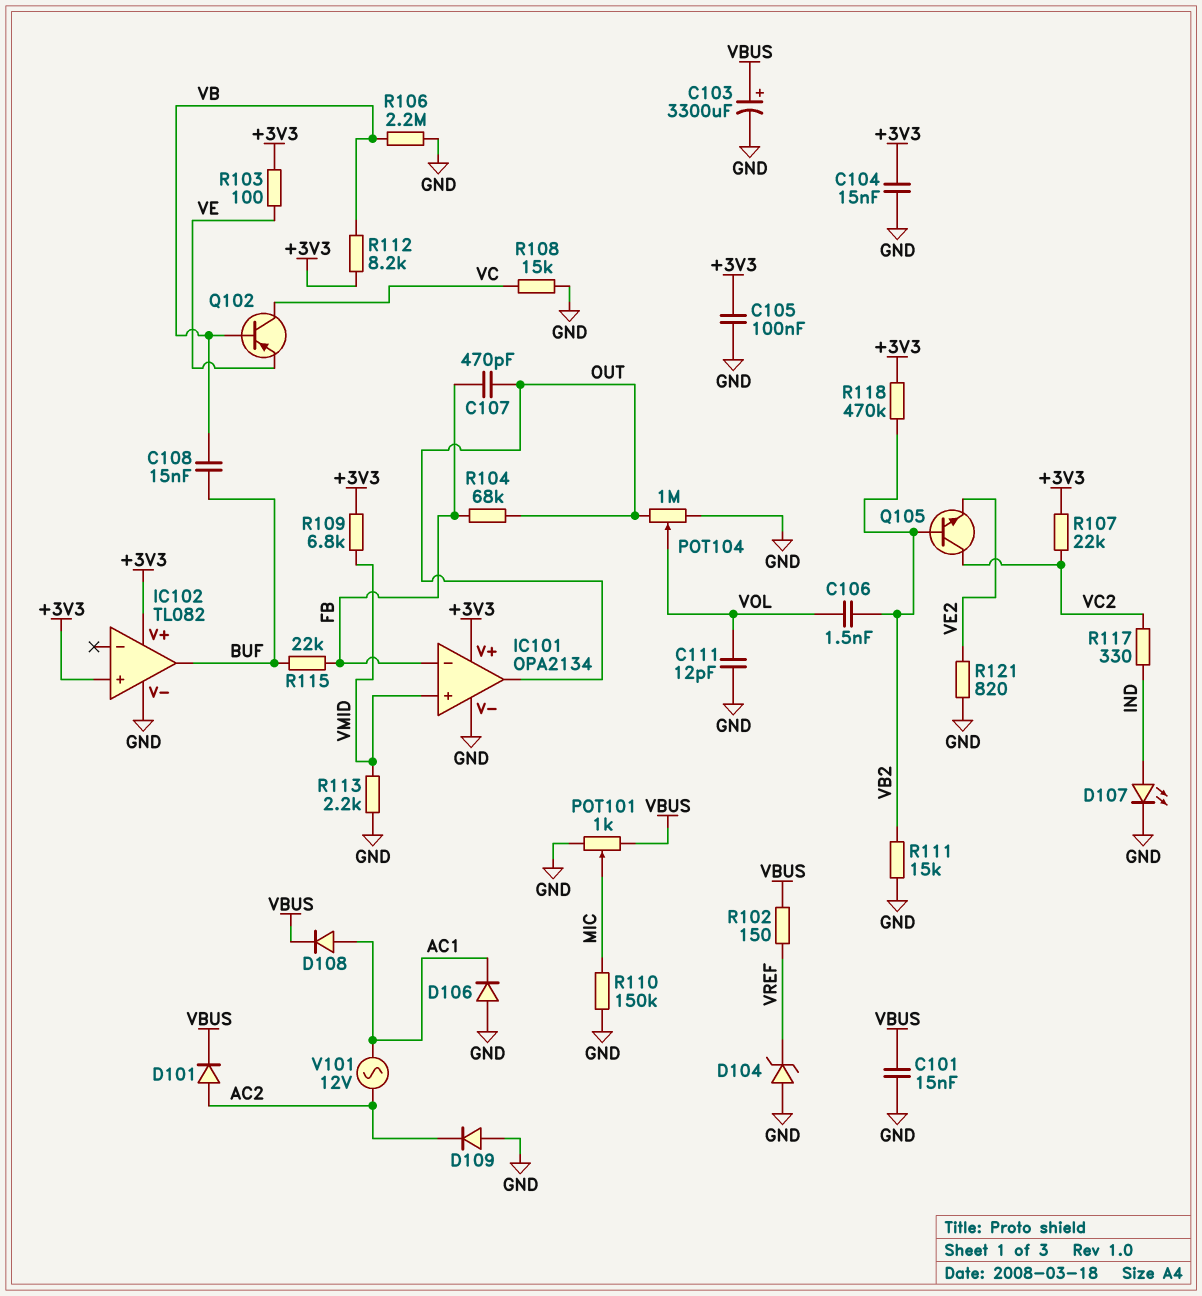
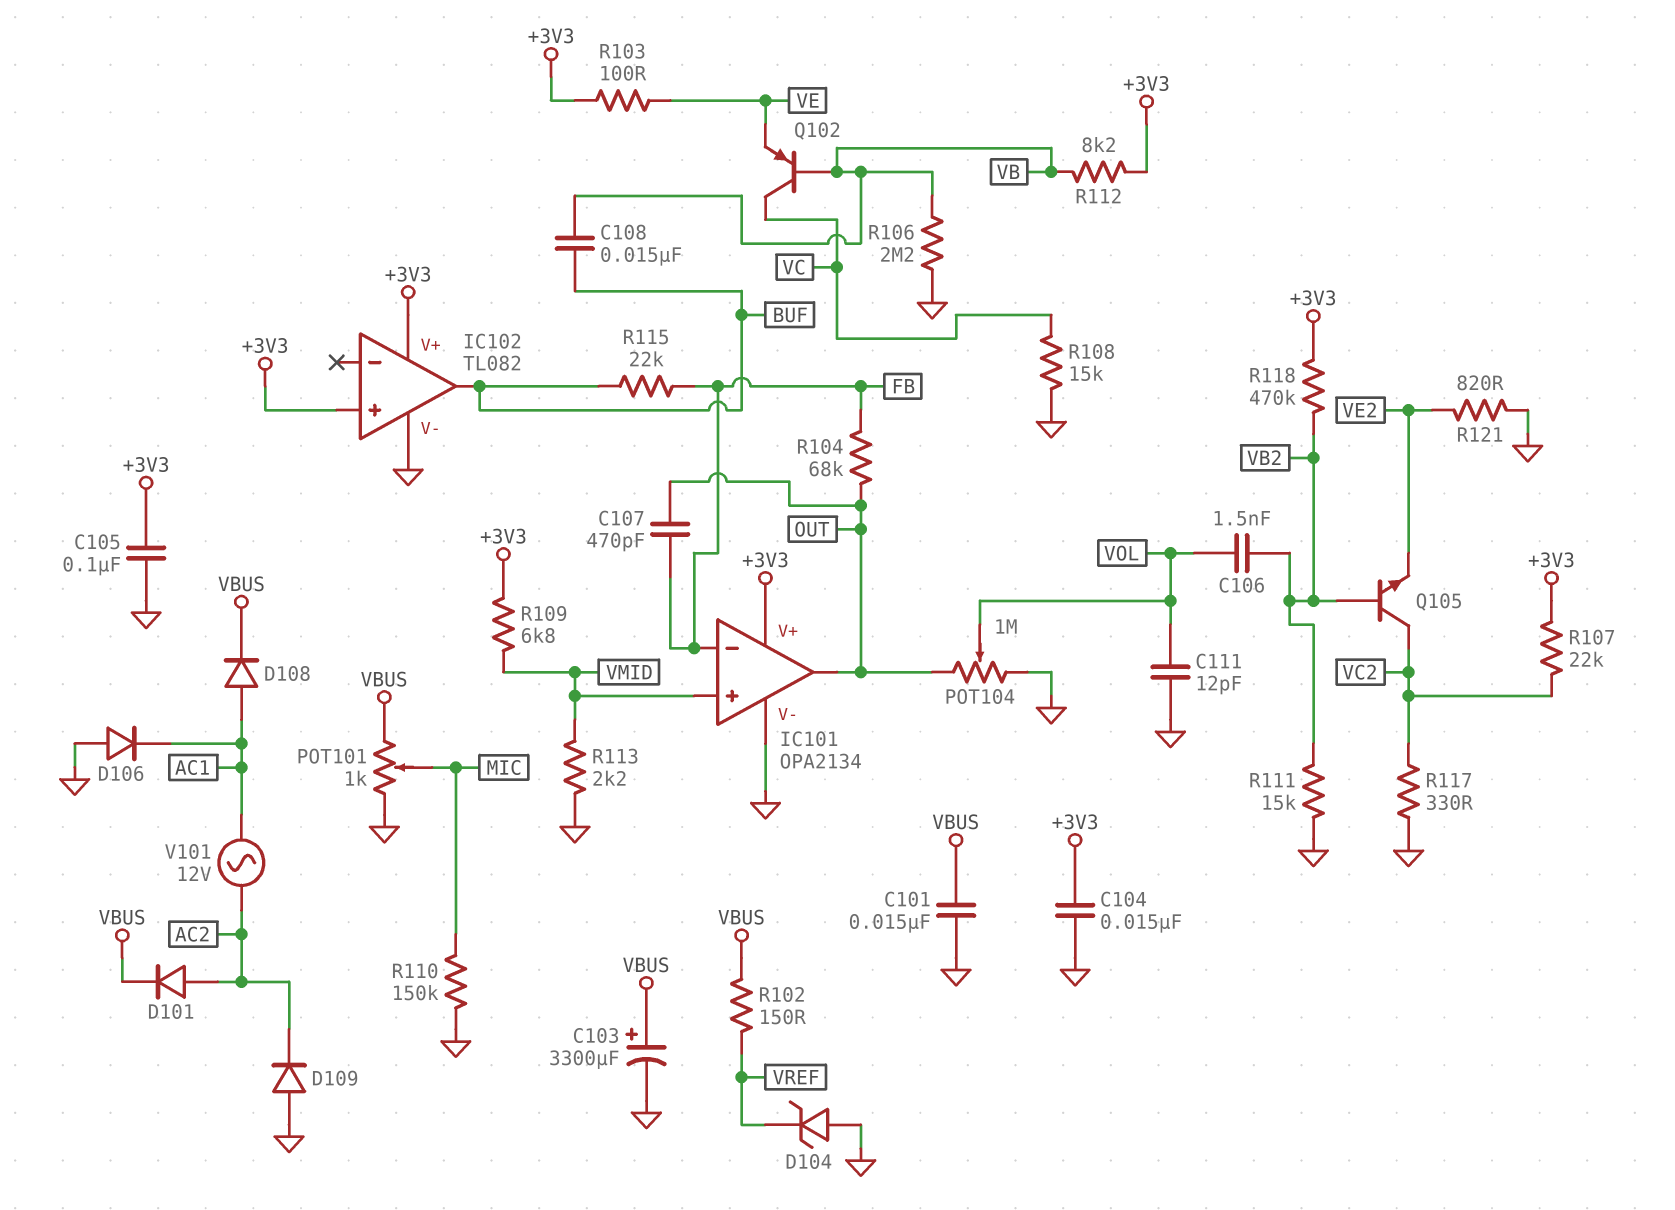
D107: LED (A IND, K GND) -> none
R117: 330 (IND, VC2) -> 330 (GND, VC2)

